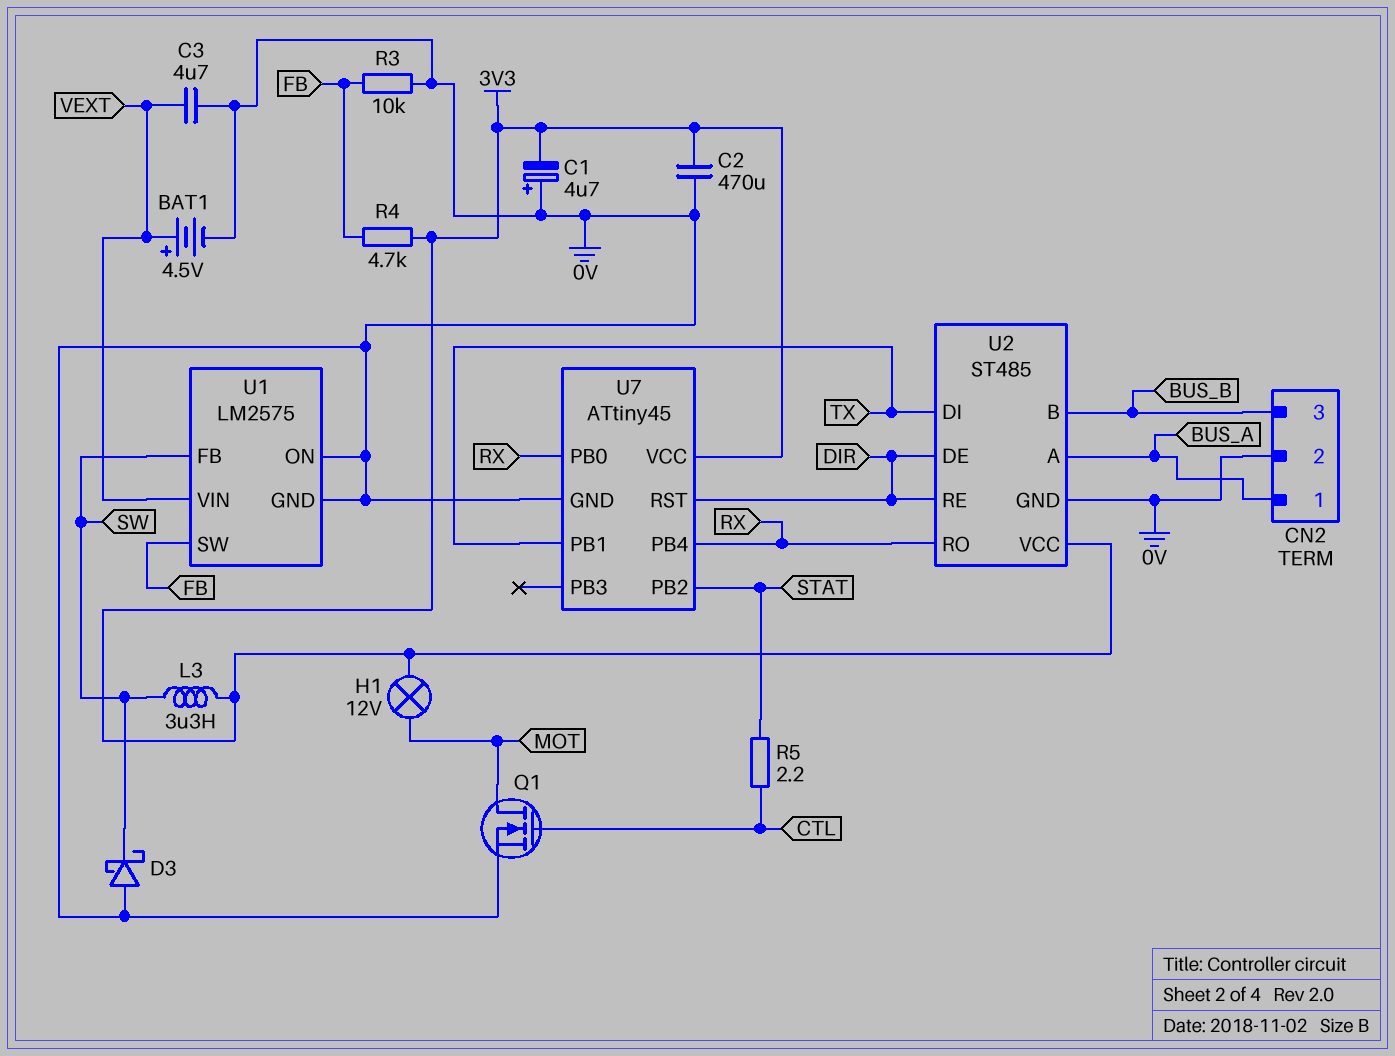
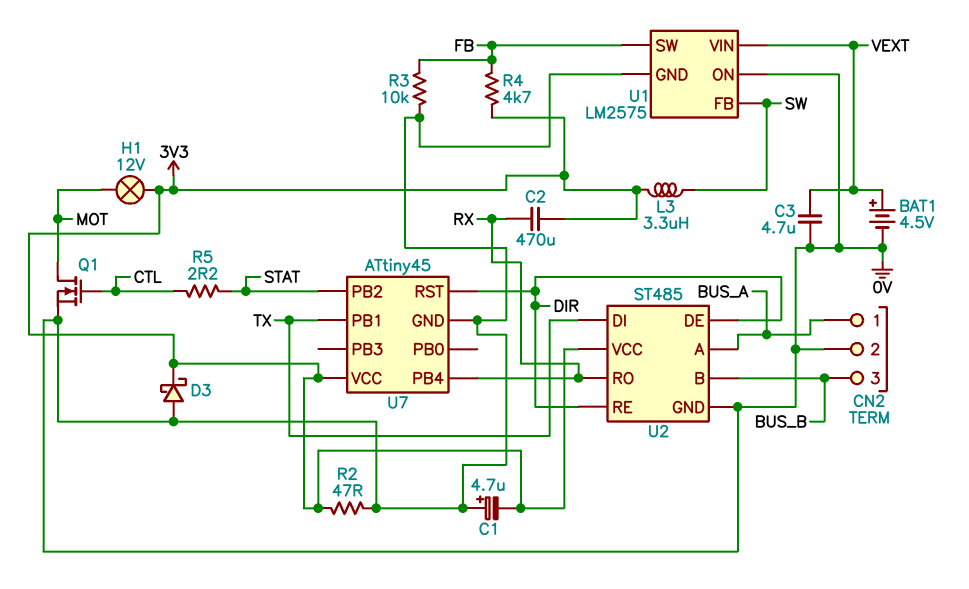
C2: 470uF (0V, 3V3) -> 470uF (3V3, RX)
D3: schottky (A 0V, K SW) -> schottky (A 0V, K 3V3)
R2: none -> 47 (0V, 3V3)
U7 pin PB0: RX -> none

